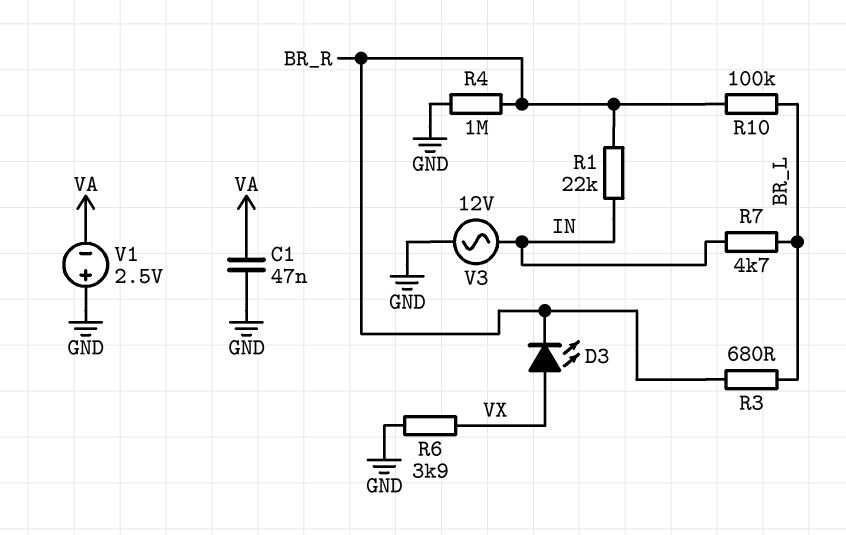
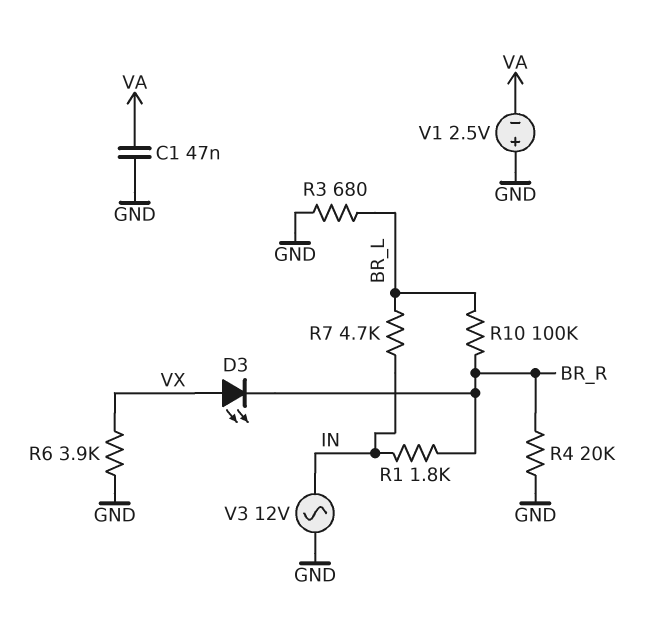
R1: 22k (BR_R, IN) -> 1.8k (BR_R, IN)
R3: 680 (BR_L, BR_R) -> 680 (BR_L, GND)
R4: 1M (BR_R, GND) -> 20k (BR_R, GND)

